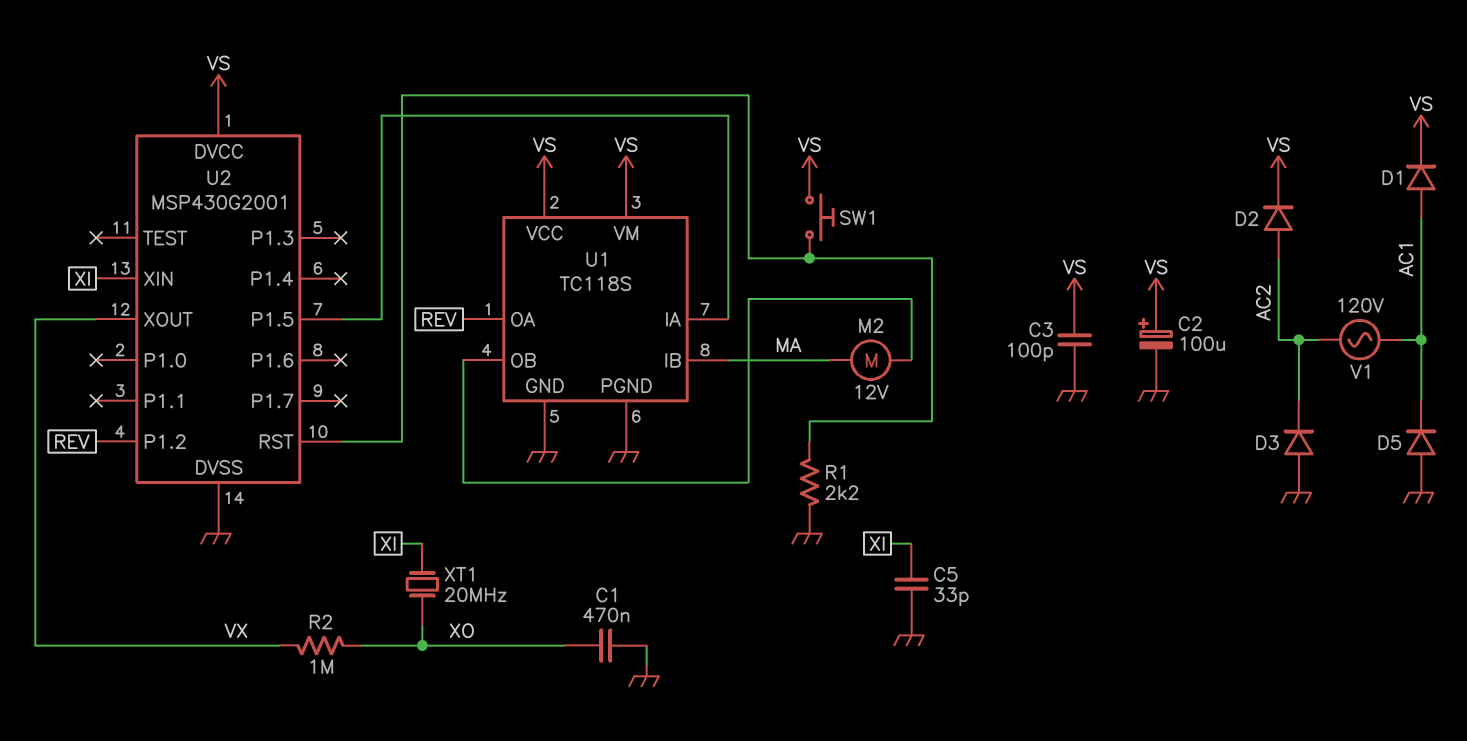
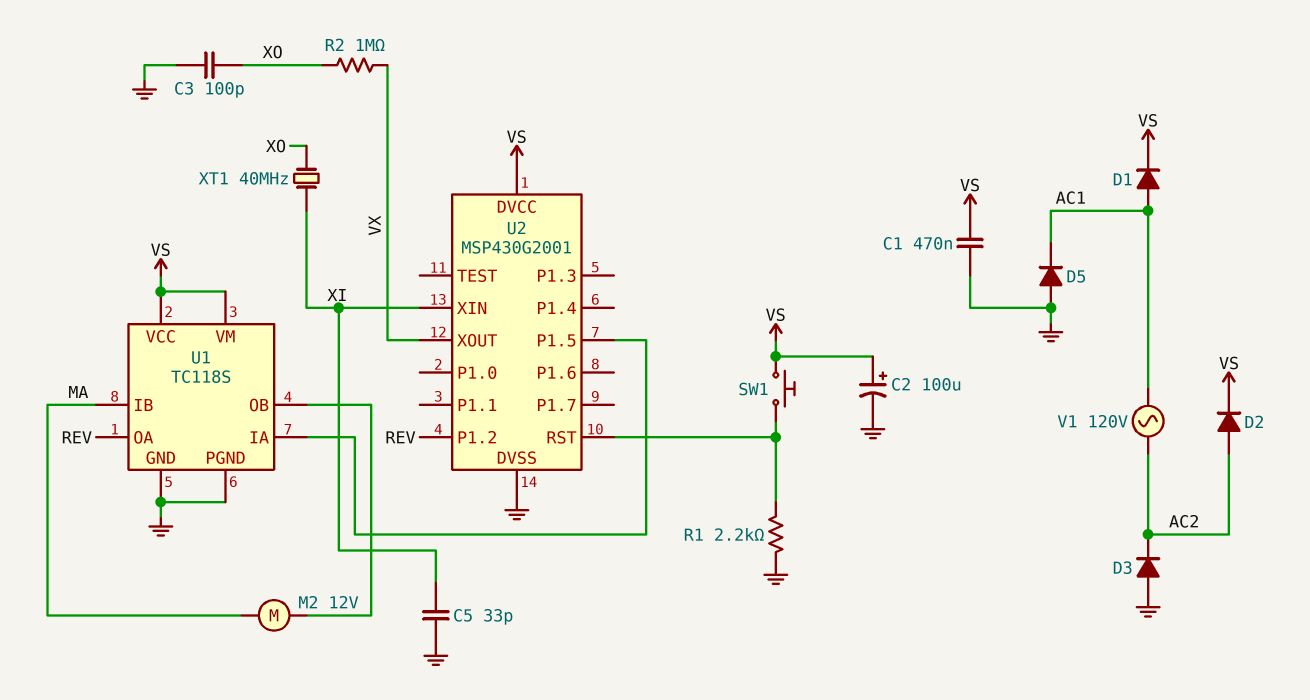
C1: 470nF (GND, XO) -> 470nF (GND, VS)
C3: 100pF (GND, VS) -> 100pF (GND, XO)
XT1: 20MHz (XI, XO) -> 40MHz (XI, XO)

